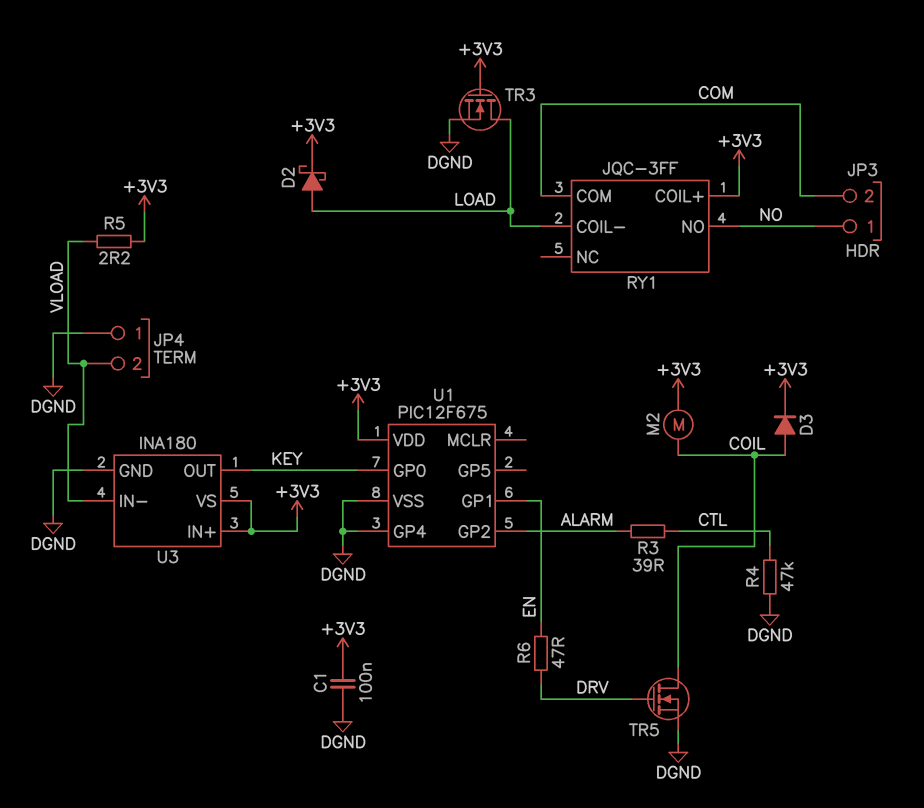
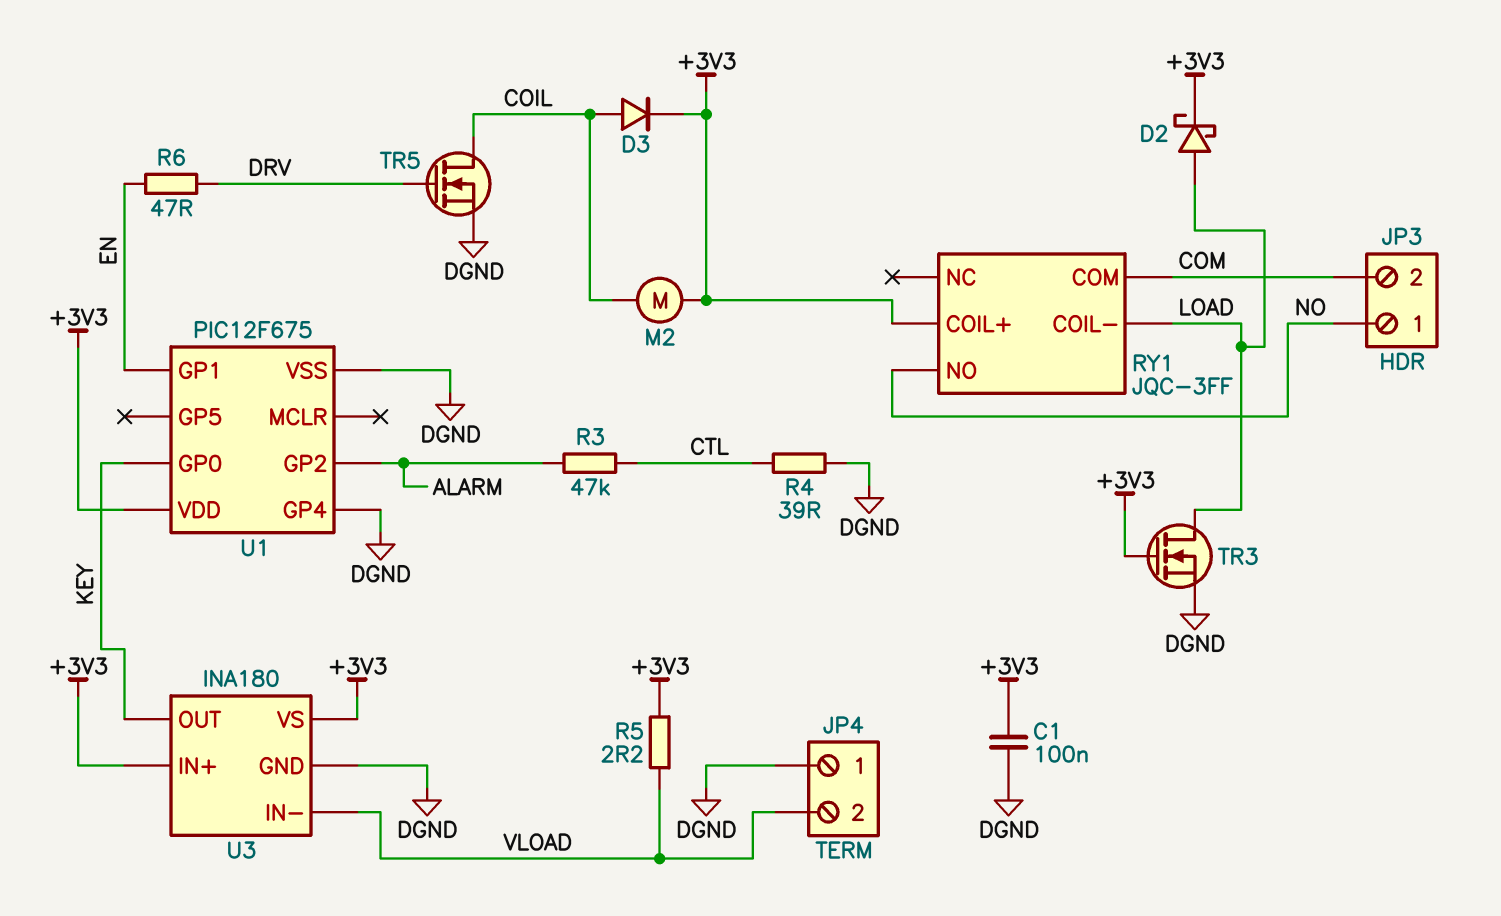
R3: 39 (ALARM, CTL) -> 47k (ALARM, CTL)
R4: 47k (CTL, DGND) -> 39 (CTL, DGND)

